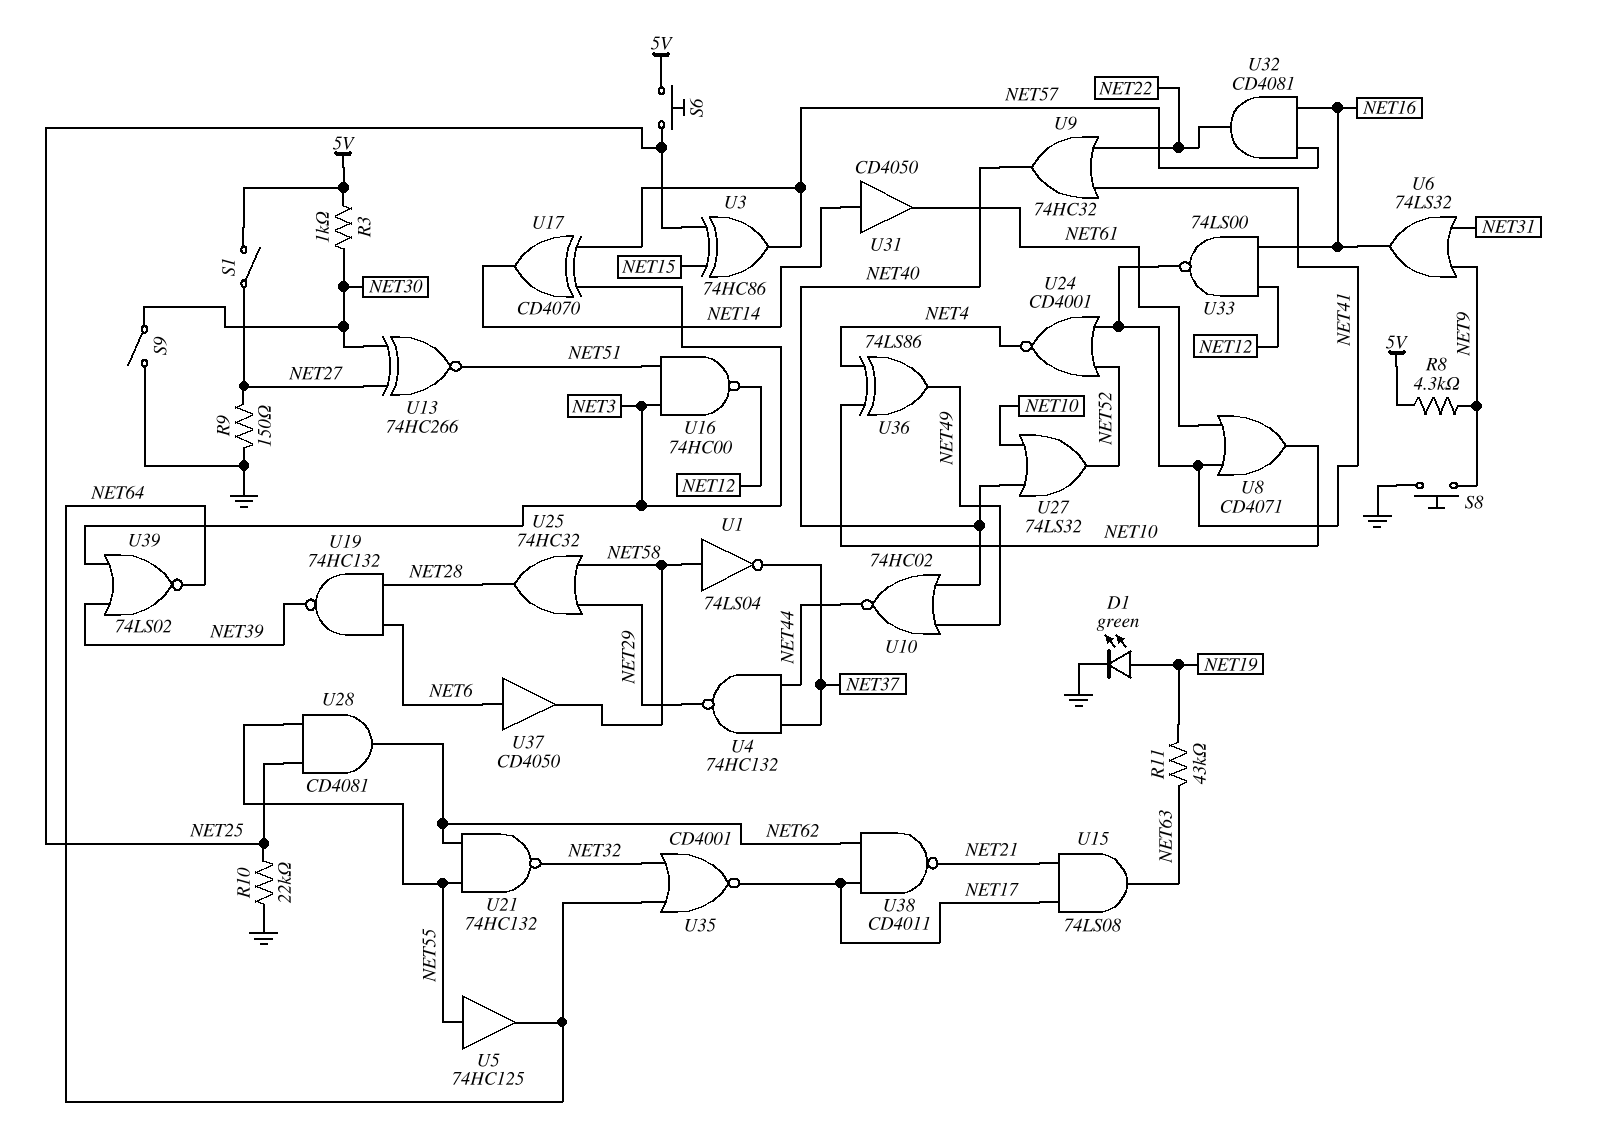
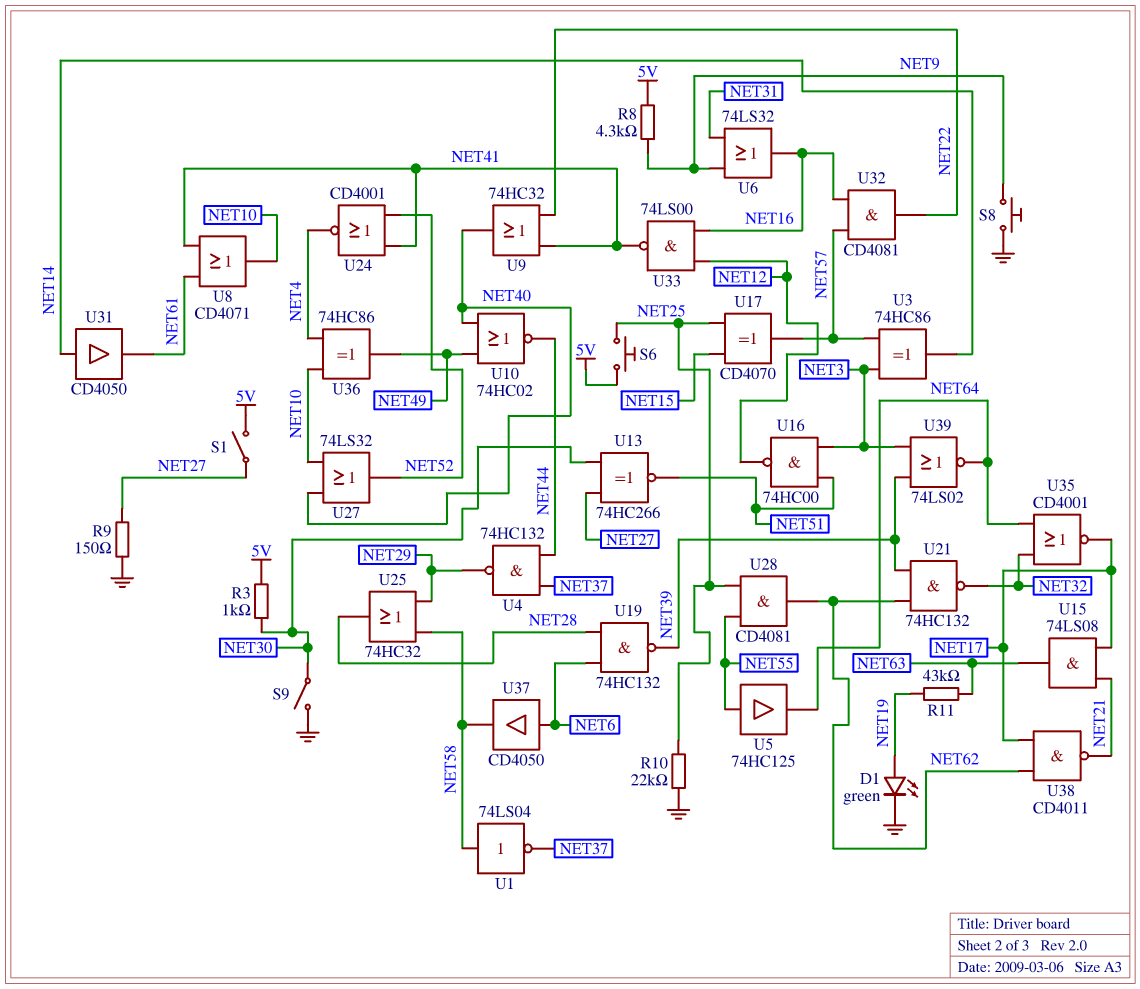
U3: XOR 74HC86 (in NET15, in NET25, out NET57) -> XOR 74HC86 (in NET3, in NET57, out NET14)
U17: XOR CD4070 (in NET3, in NET57, out NET14) -> XOR CD4070 (in NET15, in NET25, out NET57)
U21: NAND 74HC132 (in NET55, in NET62, out NET32) -> NAND 74HC132 (in NET39, in NET62, out NET32)
U36: XOR 74LS86 (in NET4, in NET10, out NET49) -> XOR 74HC86 (in NET4, in NET10, out NET49)

